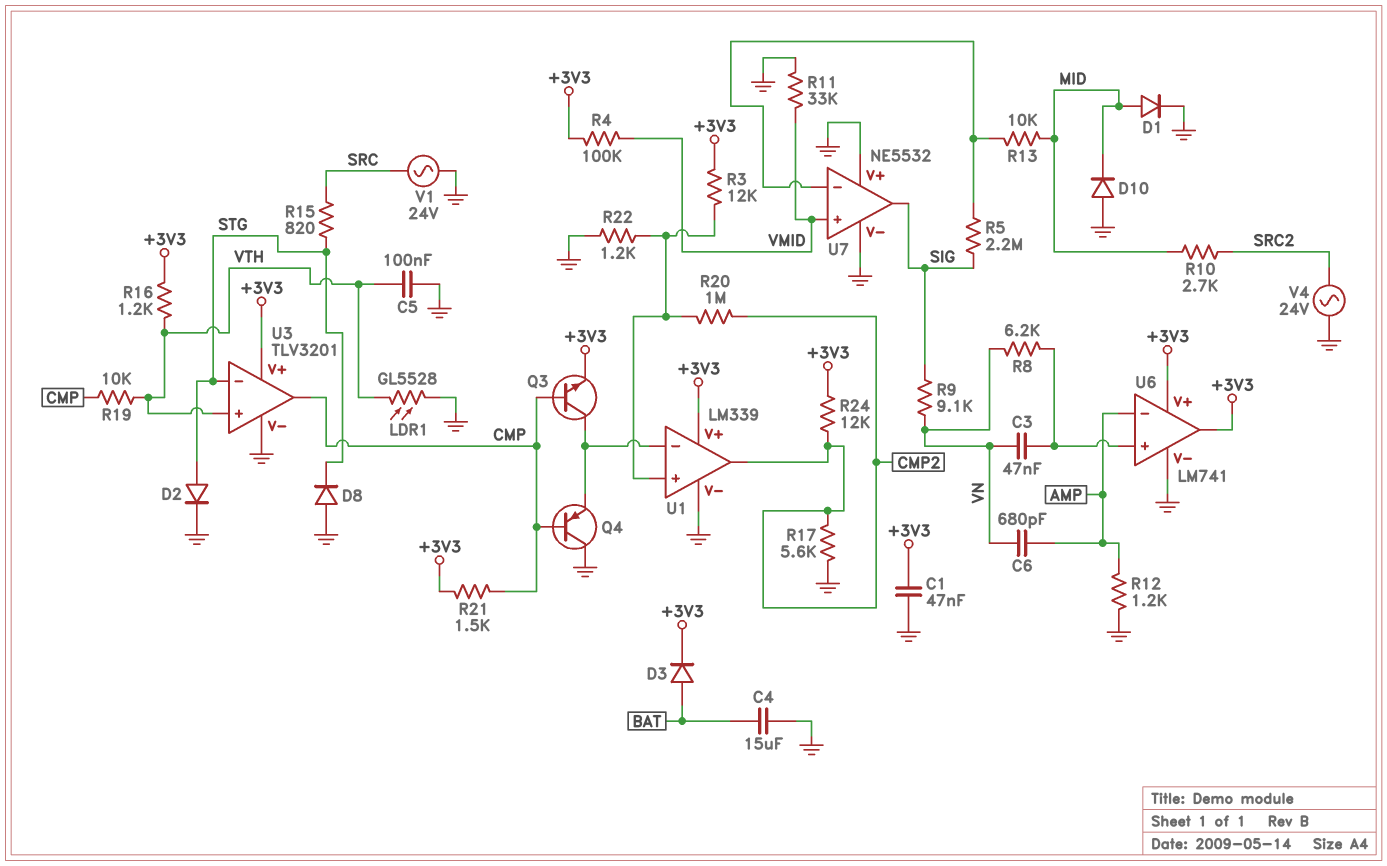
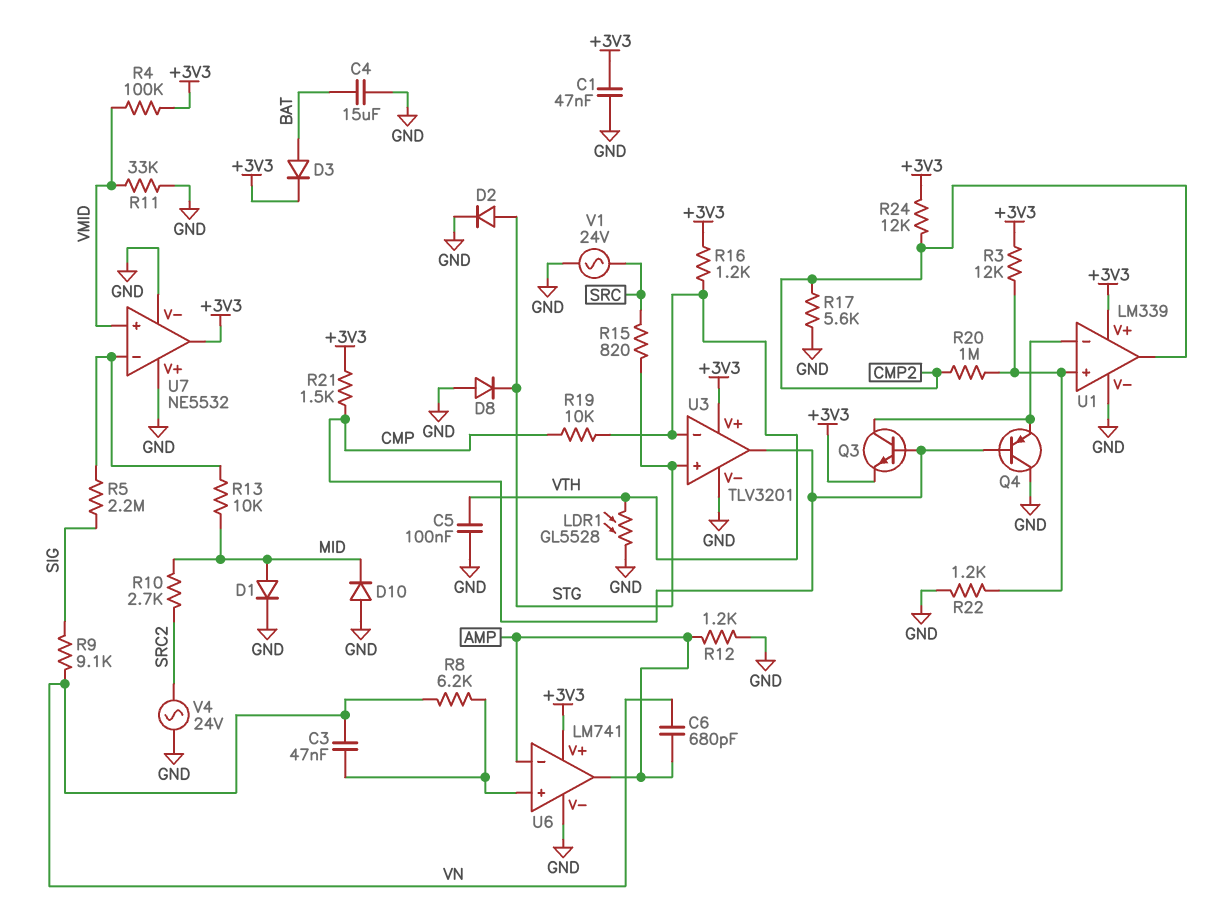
U3 pin in+: VTH -> STG
U3 pin in-: STG -> VTH
U6 pin out: +3V3 -> AMP
U7 pin out: SIG -> +3V3

